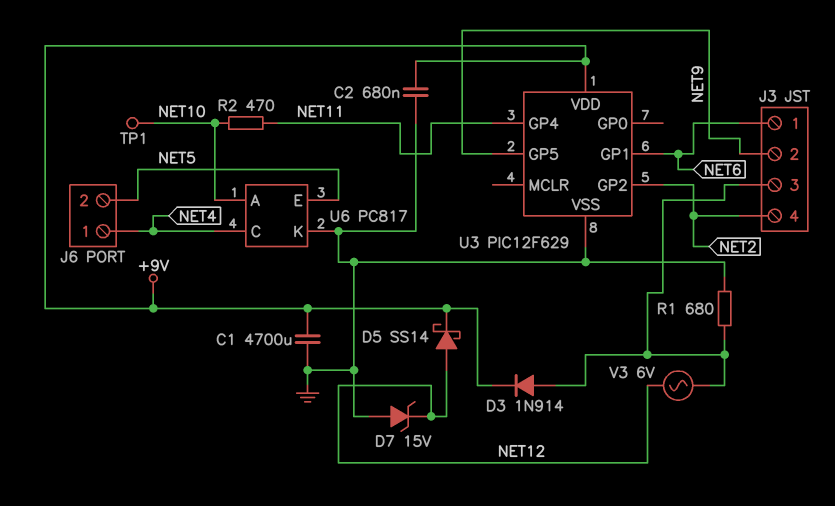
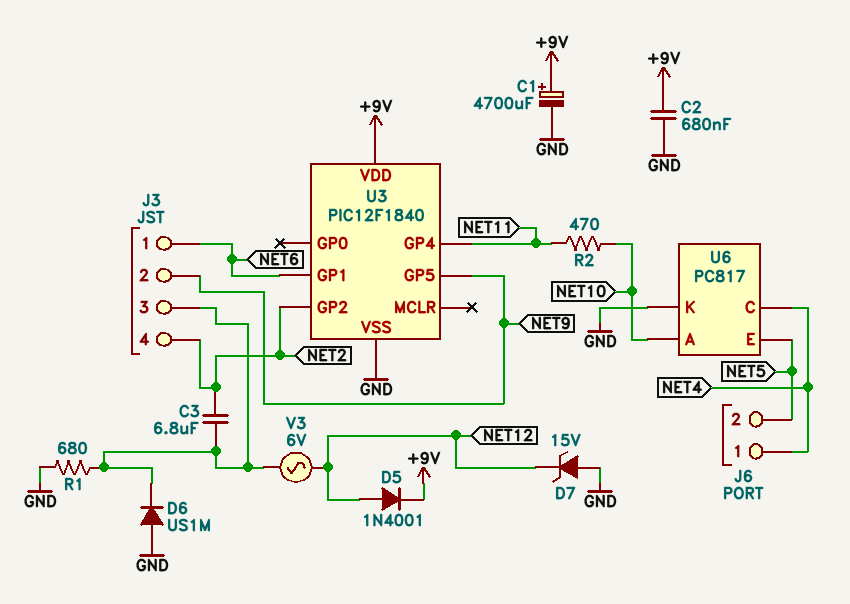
C1: 4700uF (+9V, GND) -> 4700uF (plus +9V, minus GND)
C3: none -> 6.8uF (J3/3, NET2)
D3: diode 1N914 (A J3/3, K +9V) -> none
D5: schottky SS14 (A NET12, K +9V) -> diode 1N4001 (A NET12, K +9V)
D6: none -> diode US1M (A GND, K J3/3)
TP1: test point (NET10) -> none
U3: PIC12F629 -> PIC12F1840

